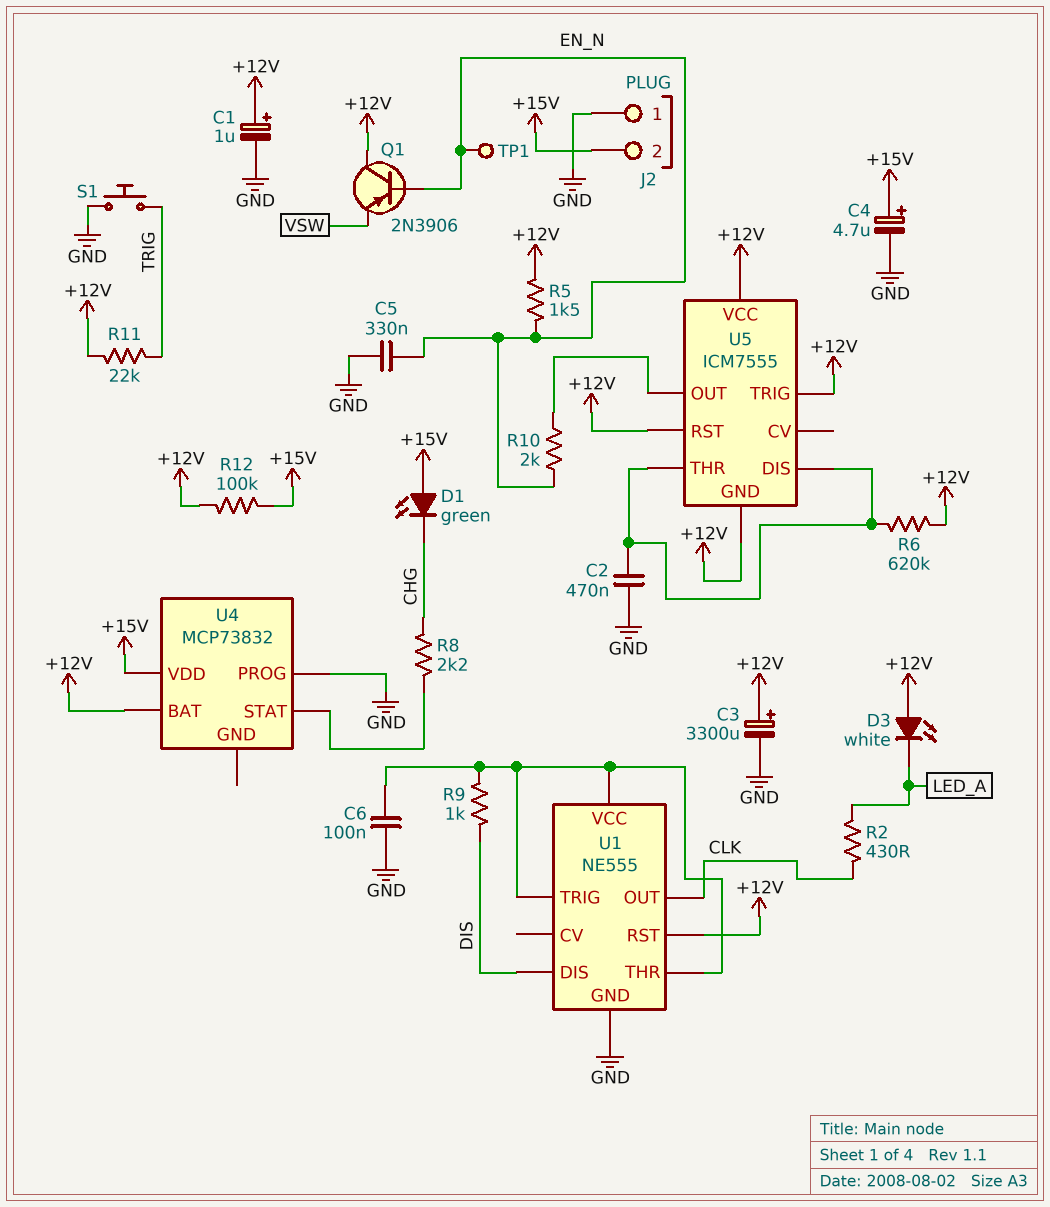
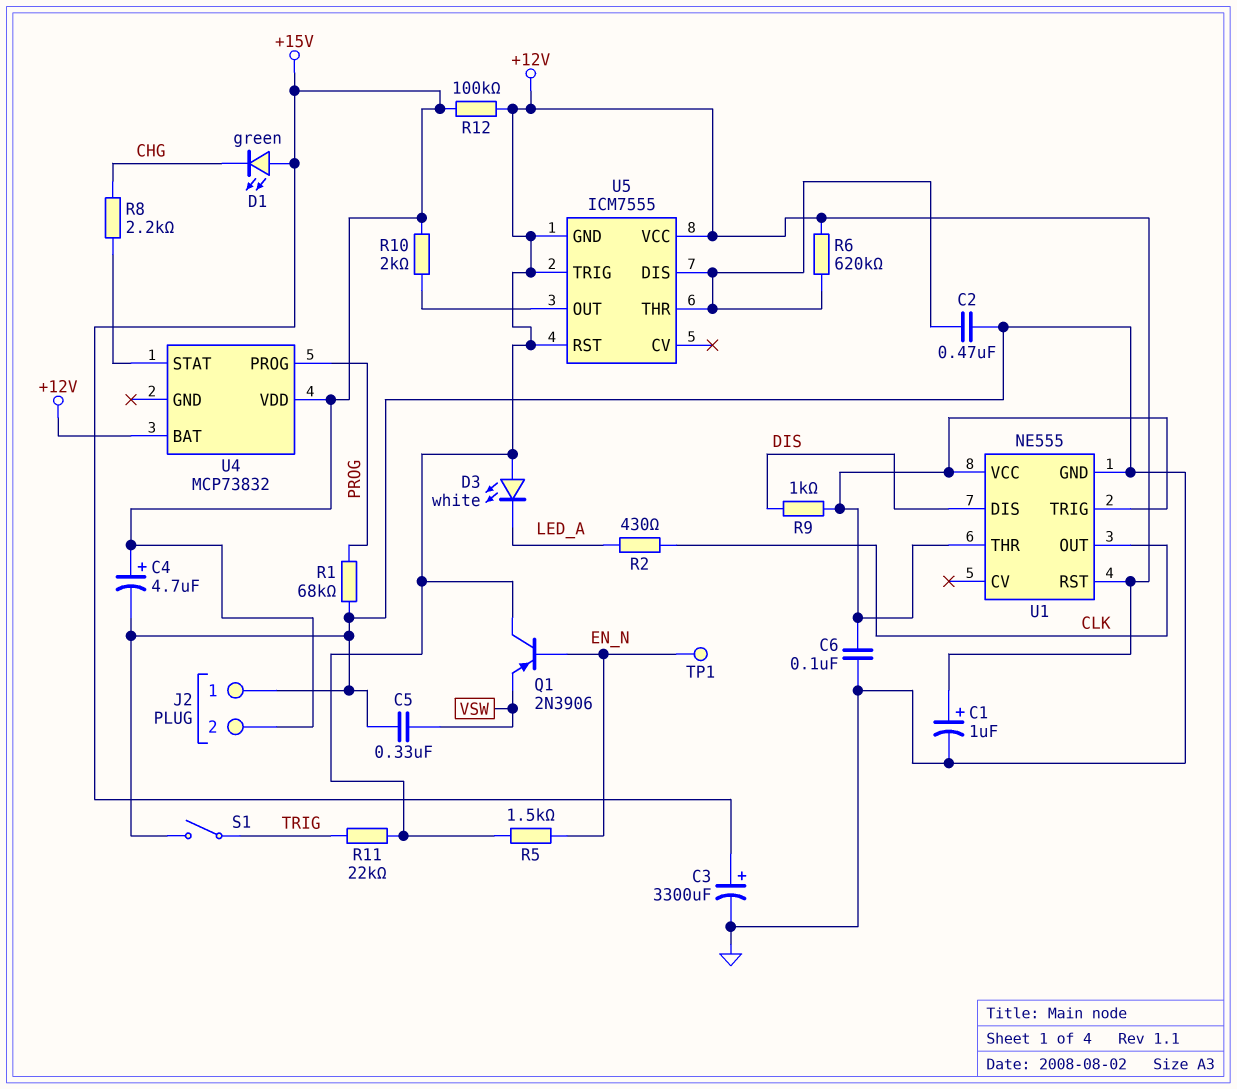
C3: 3300uF (plus +12V, minus GND) -> 3300uF (plus +15V, minus GND)
C5: 330nF (EN_N, GND) -> 330nF (GND, VSW)
R1: none -> 68k (GND, PROG)
R10: 2k (EN_N, U5/OUT) -> 2k (+15V, U5/OUT)
S1: button (GND, TRIG) -> switch (GND, TRIG)
U4 pin PROG: GND -> PROG

